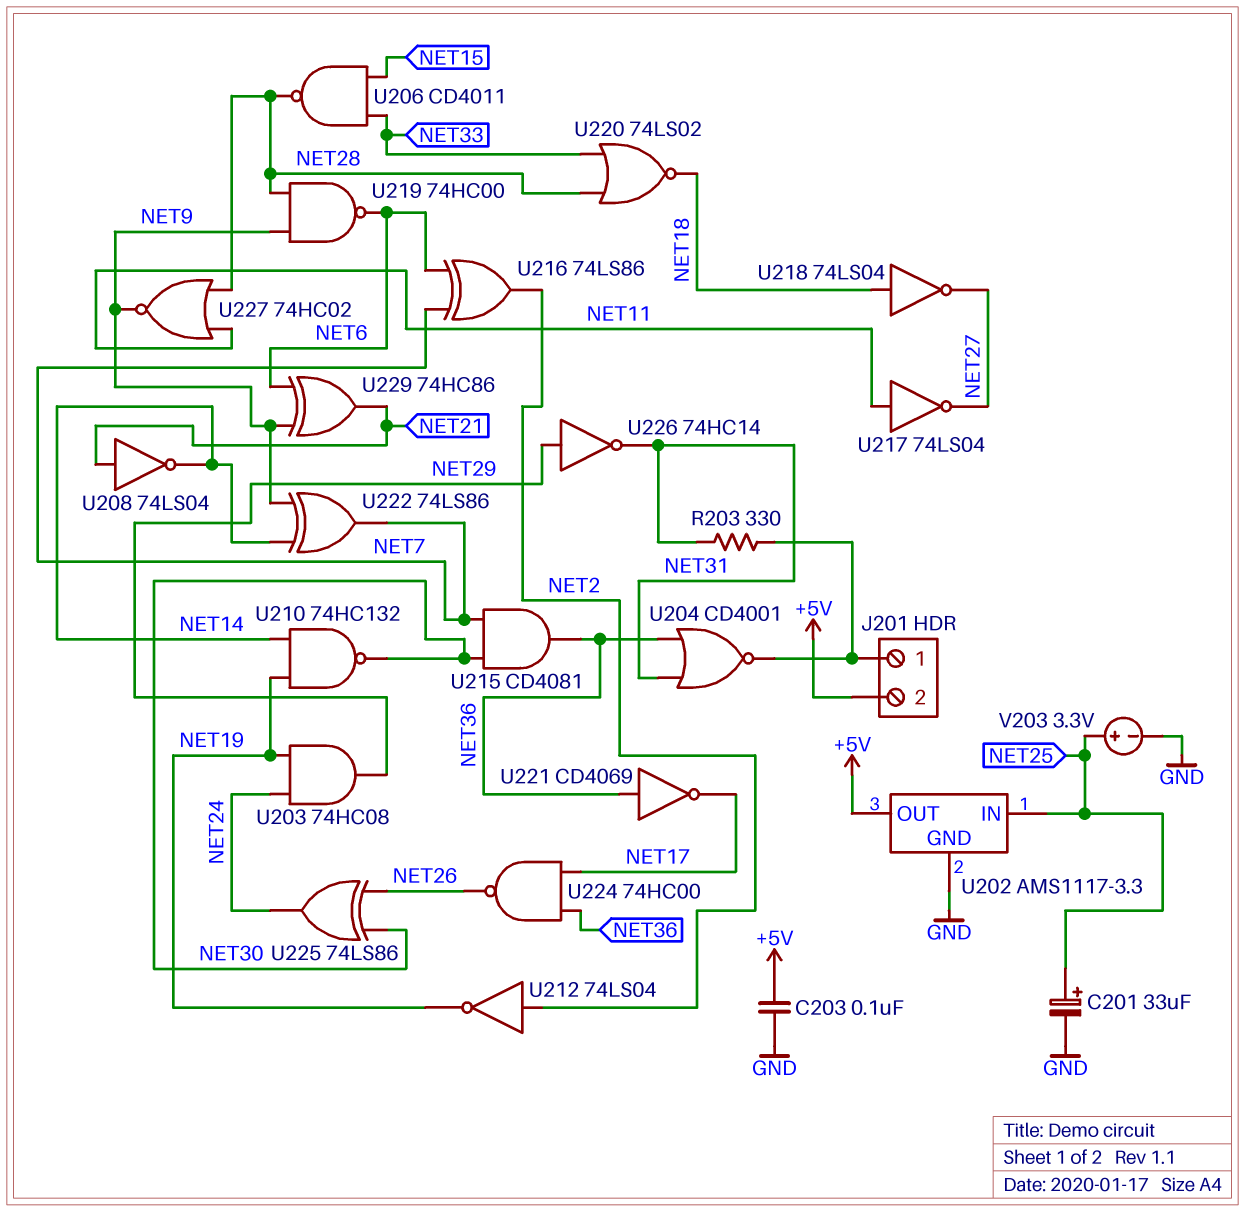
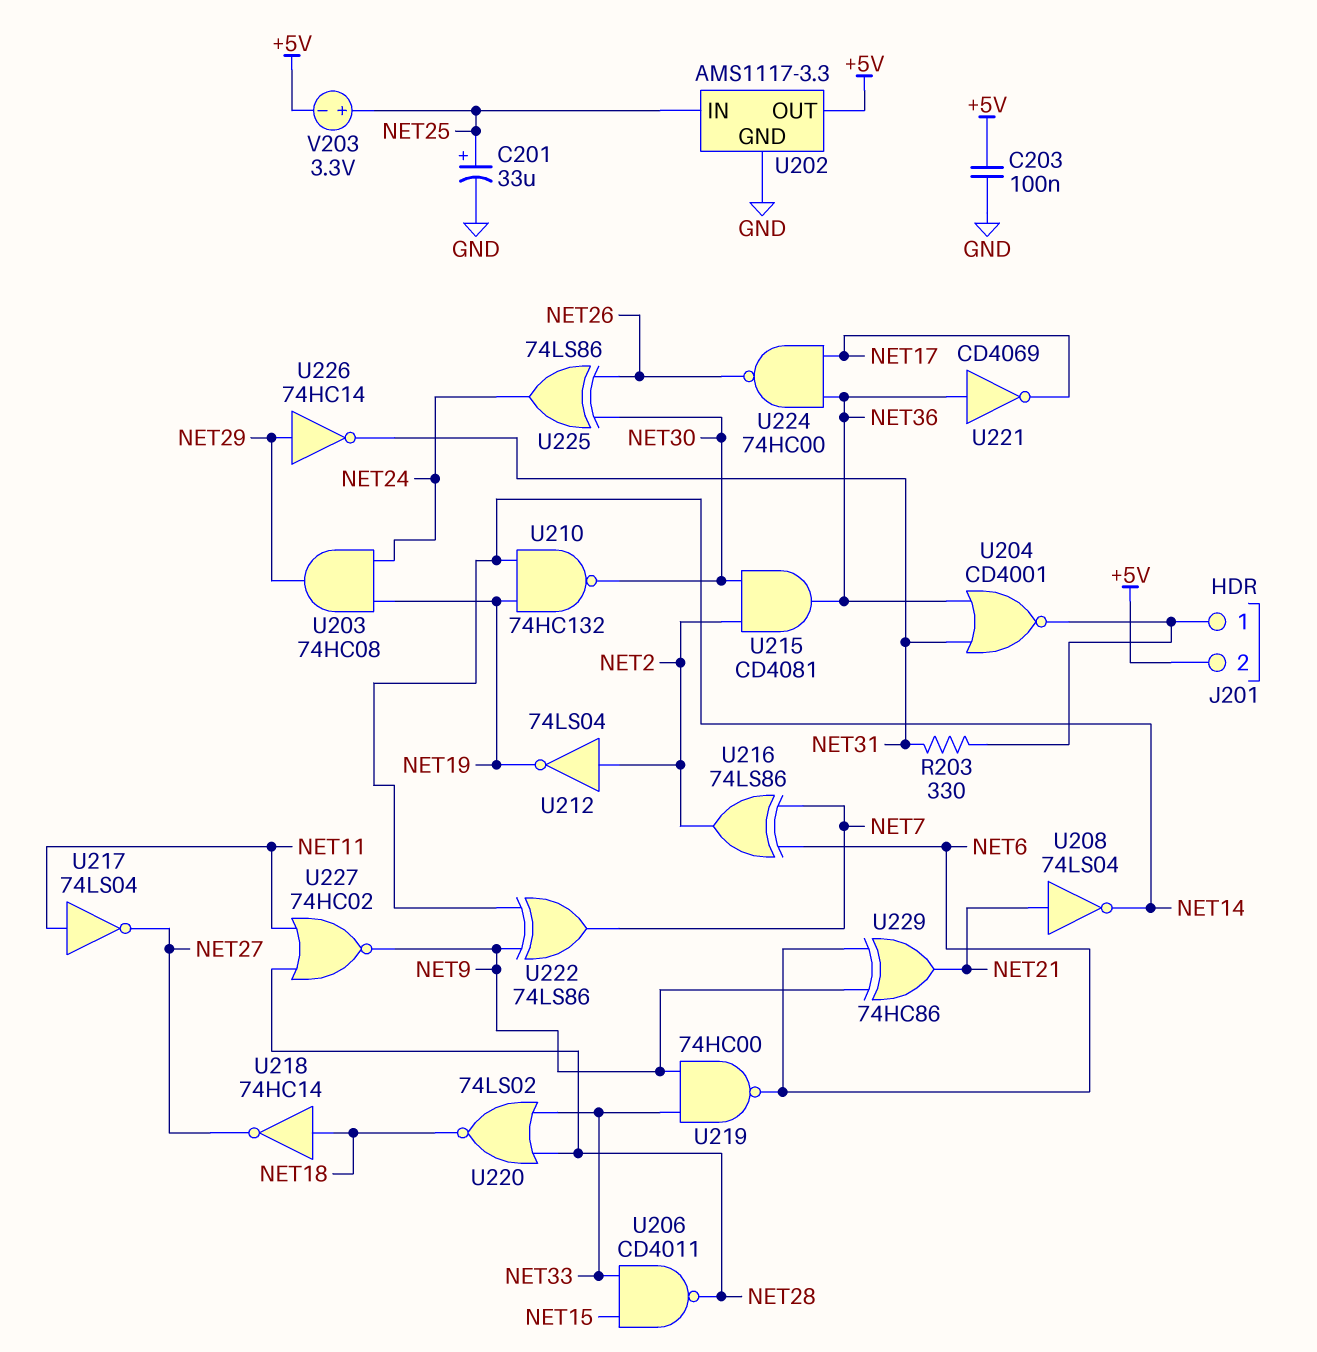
U215: AND CD4081 (in NET7, in NET30, out NET36) -> AND CD4081 (in NET2, in NET30, out NET36)
U218: NOT 74LS04 (in NET18, out NET27) -> NOT 74HC14 (in NET18, out NET27)
U219: NAND 74HC00 (in NET9, in NET28, out NET6) -> NAND 74HC00 (in NET9, in NET33, out NET6)
V203: 3.3V (plus NET25, minus GND) -> 3.3V (plus NET25, minus +5V)

